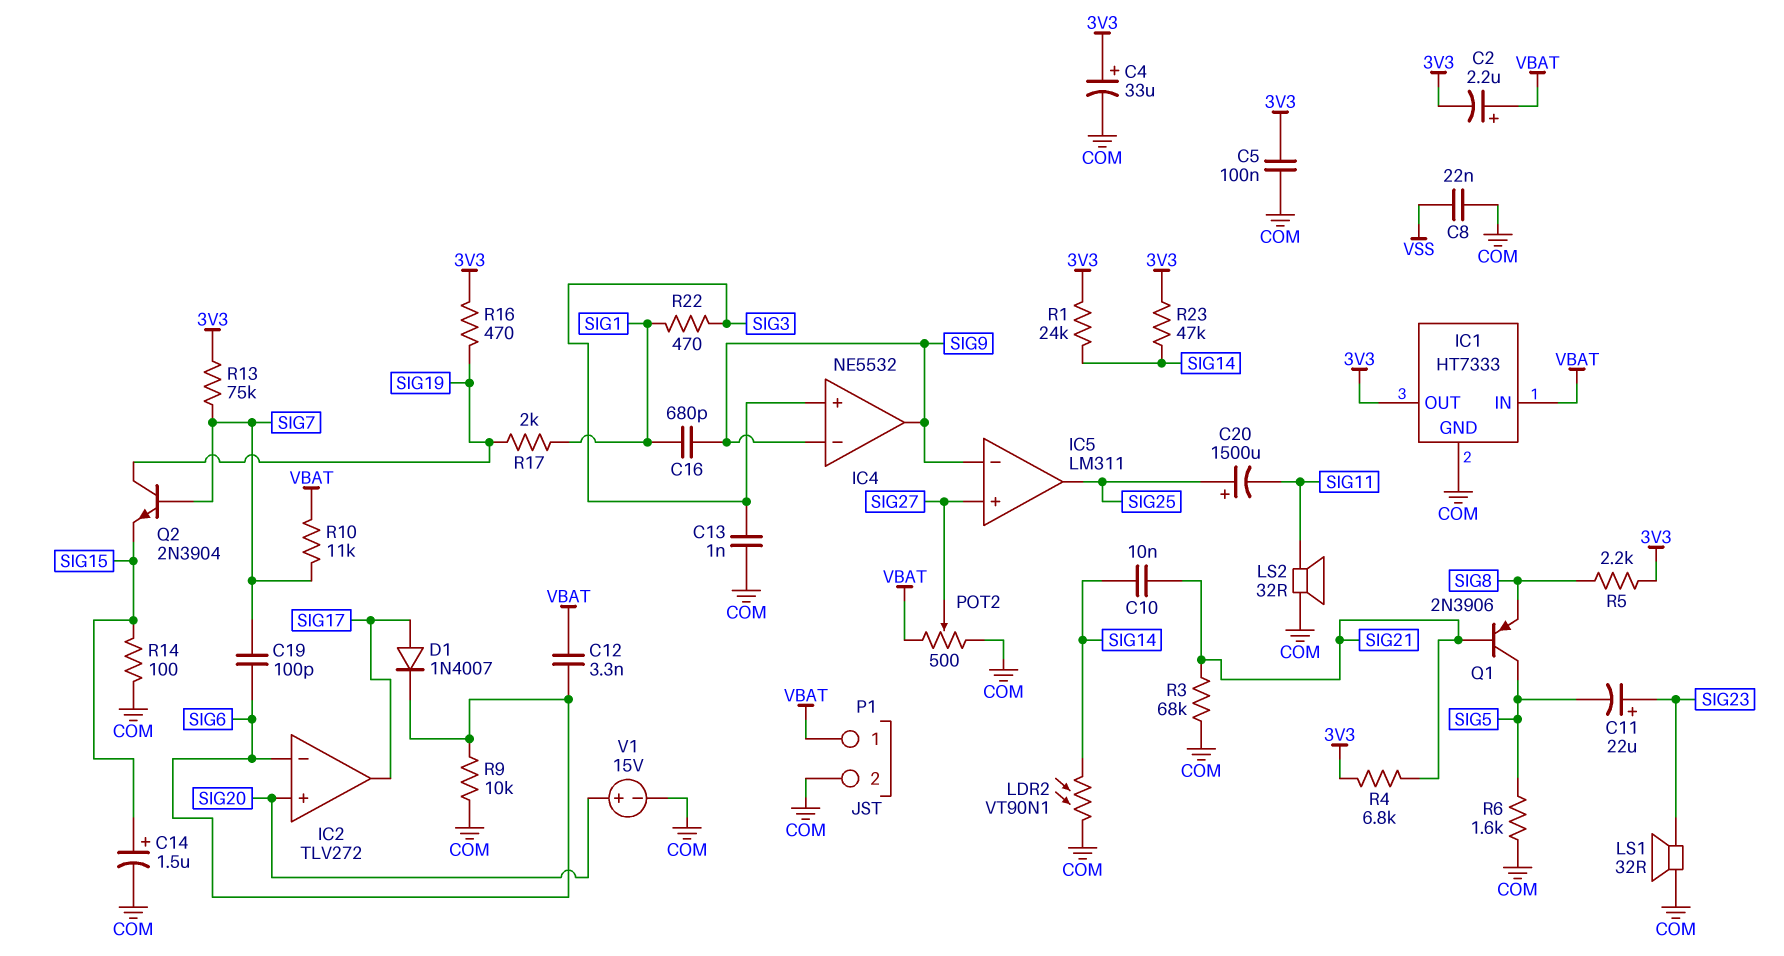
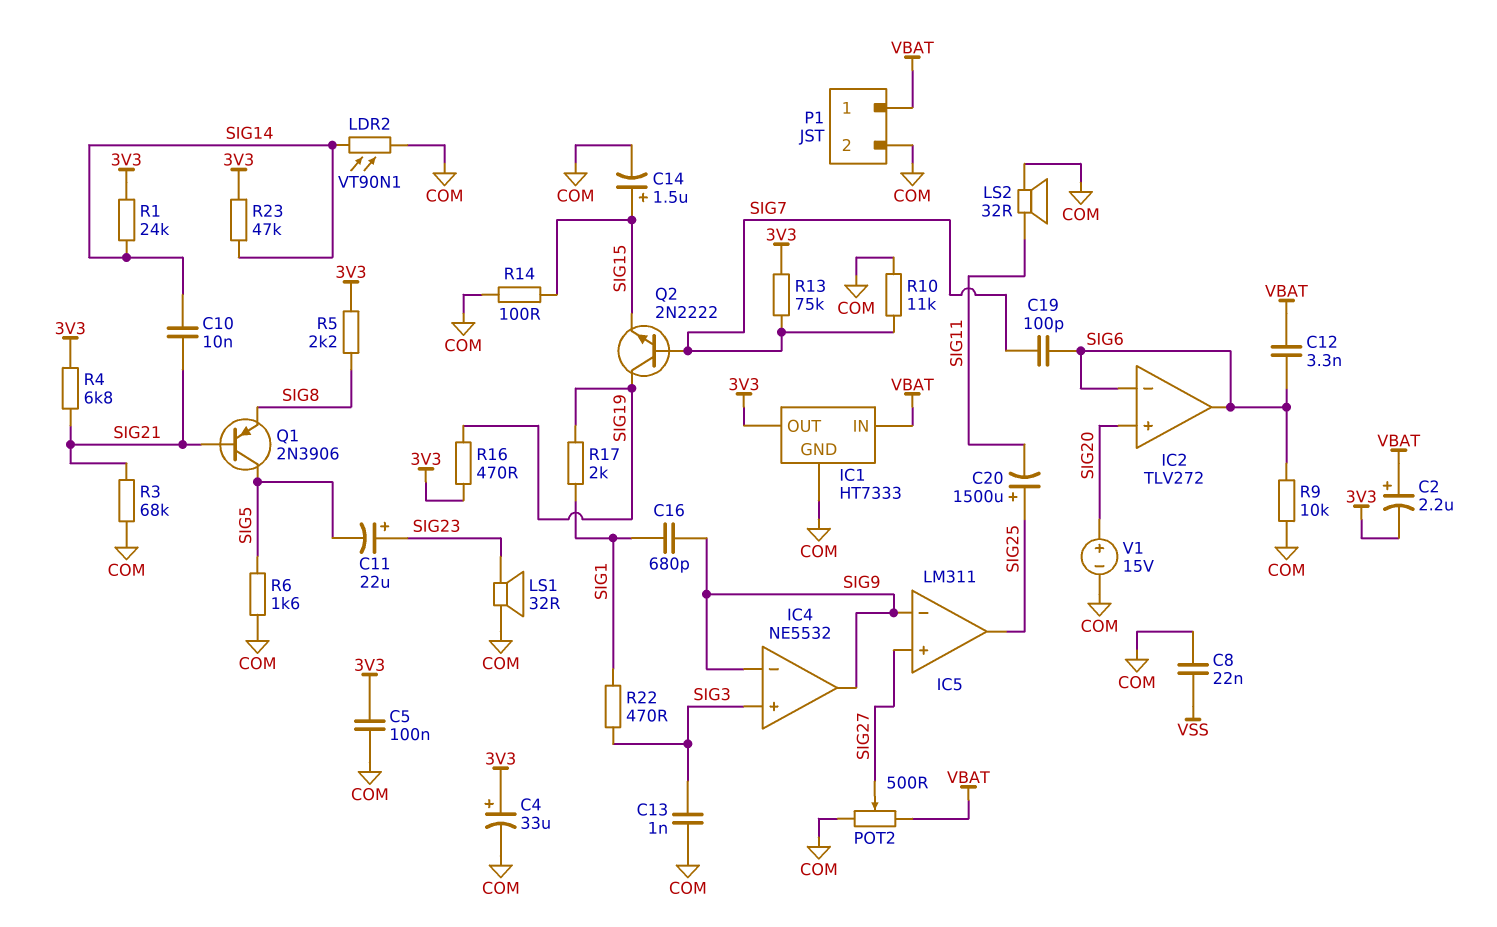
D1: diode 1N4007 (A SIG17, K SIG6) -> none
IC2 pin out: SIG17 -> SIG6
Q2: NPN 2N3904 (B SIG7, C SIG19, E SIG15) -> NPN 2N2222 (B SIG7, C SIG19, E SIG15)
R10: 11k (SIG7, VBAT) -> 11k (COM, SIG7)

